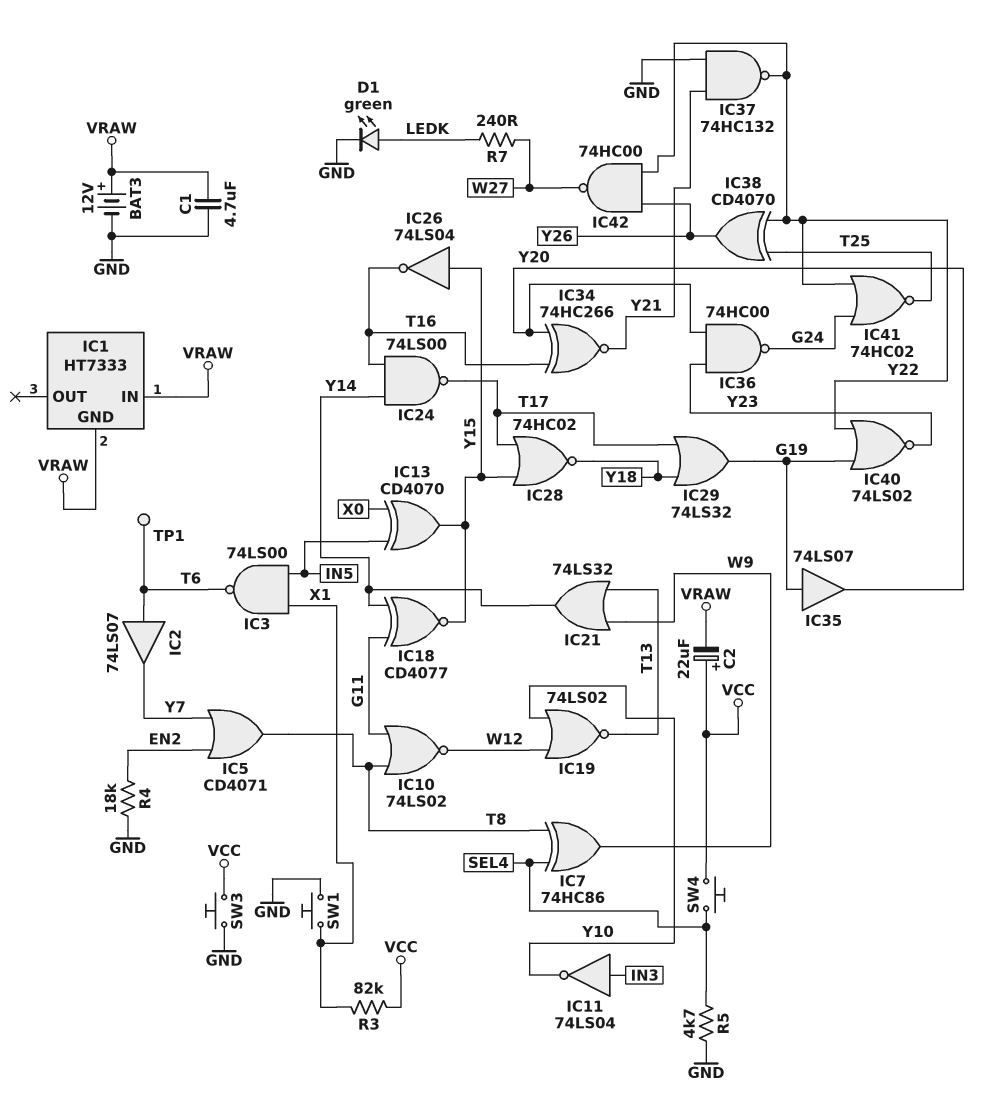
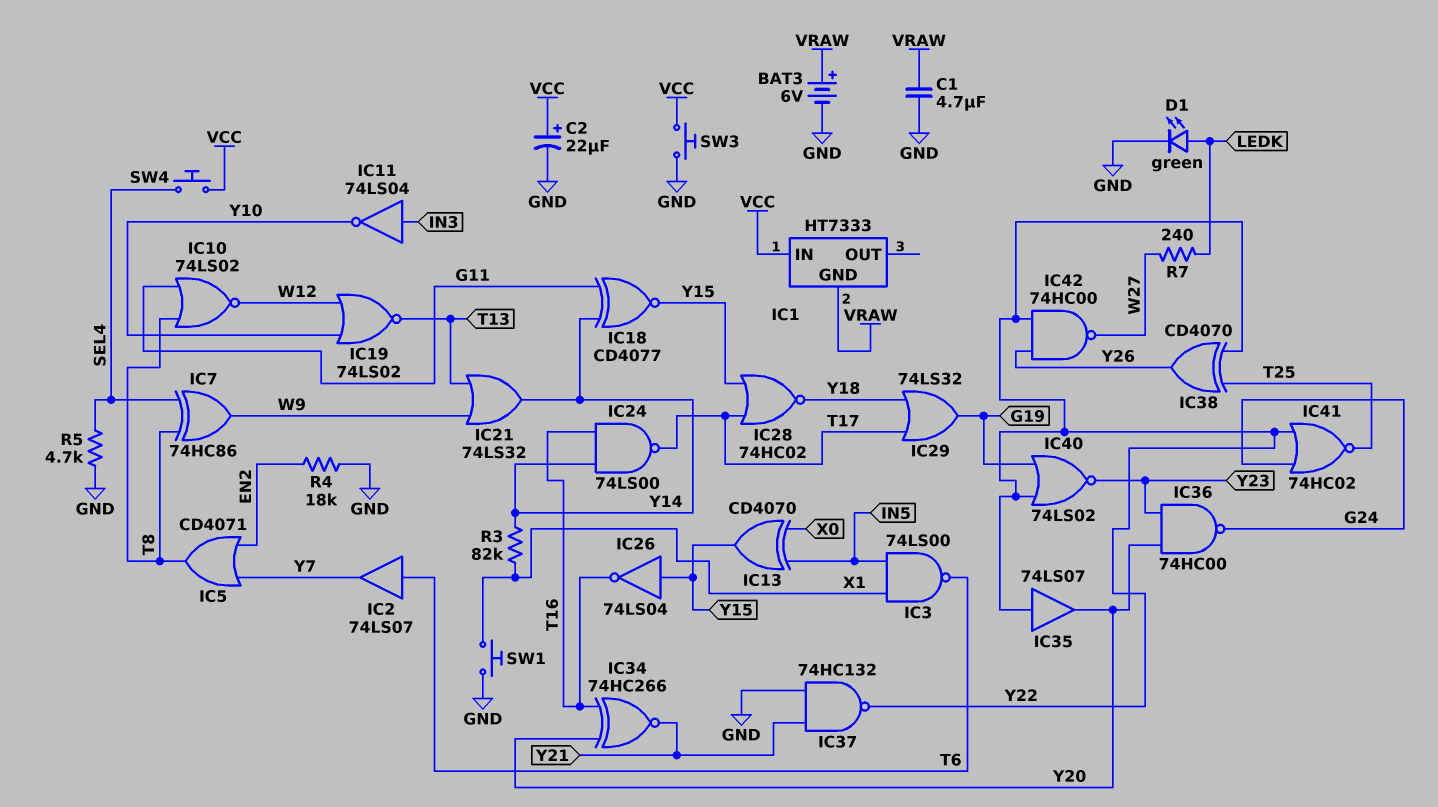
BAT3: 12V (plus VRAW, minus GND) -> 6V (plus VRAW, minus GND)
C2: 22uF (plus VCC, minus VRAW) -> 22uF (plus VCC, minus GND)
IC1 pin IN: VRAW -> VCC
IC35: buffer 74LS07 (in G19, out Y20) -> buffer 74LS07 (in Y22, out Y20)
R3: 82k (VCC, X1) -> 82k (X1, Y14)
TP1: test point (T6) -> none

